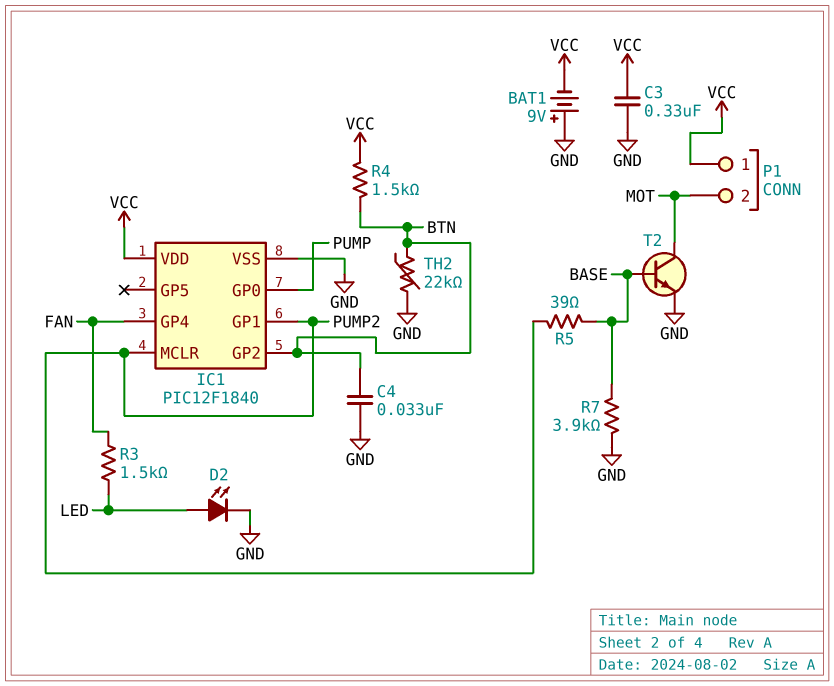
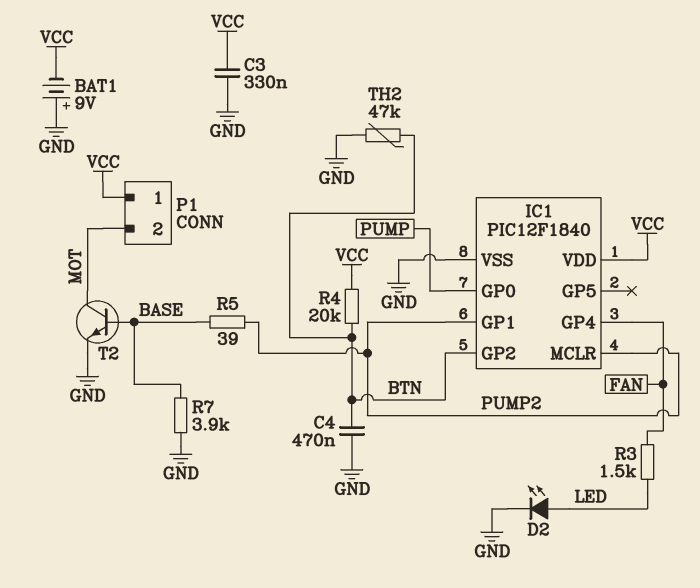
C4: 33nF (BTN, GND) -> 470nF (BTN, GND)
R4: 1.5k (BTN, VCC) -> 20k (BTN, VCC)
TH2: 22k (BTN, GND) -> 47k (BTN, GND)

